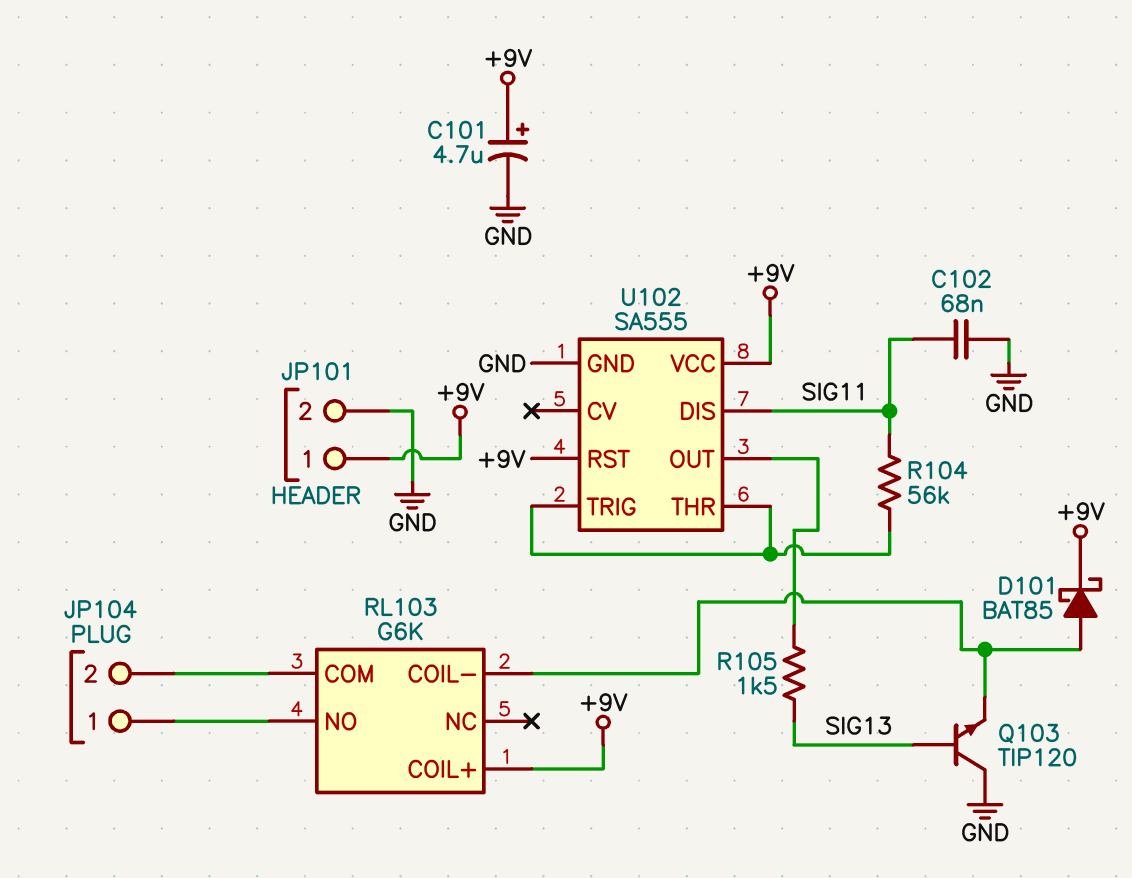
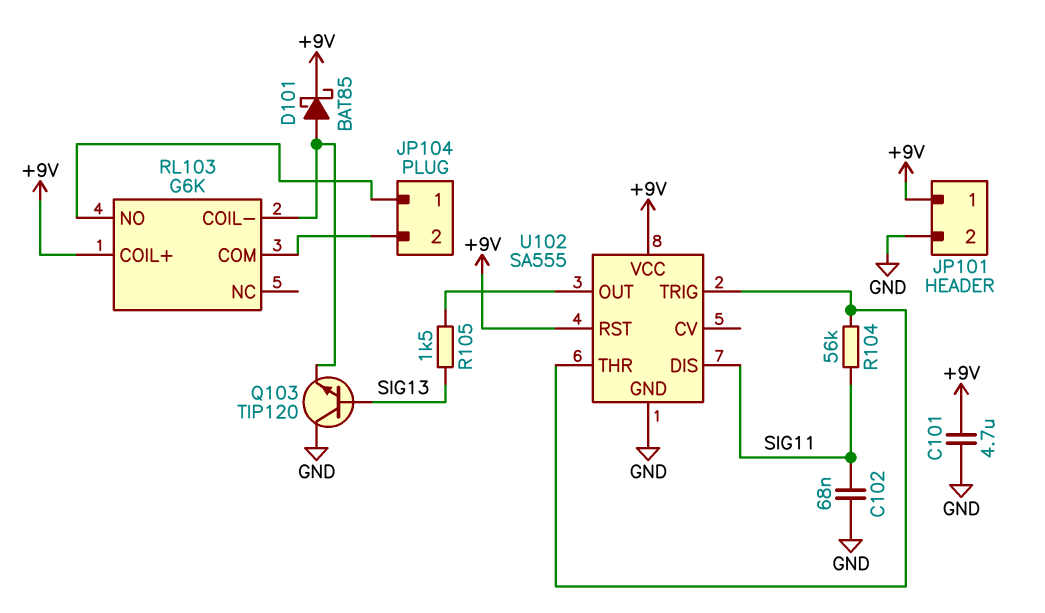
C101: 4.7uF (plus +9V, minus GND) -> 4.7uF (+9V, GND)

